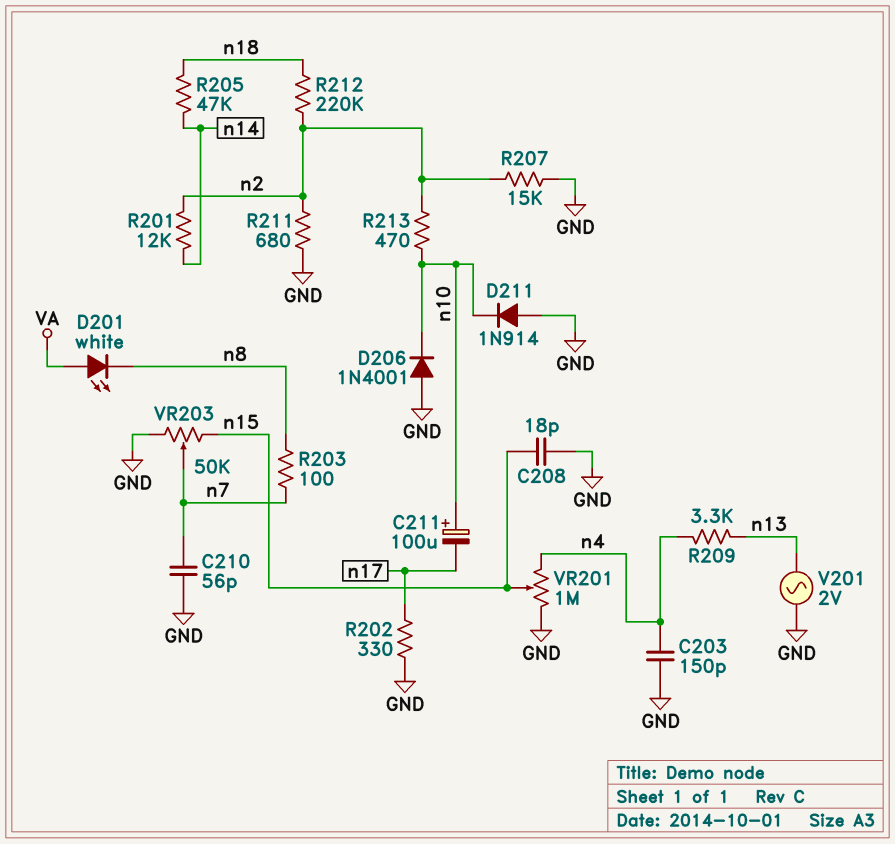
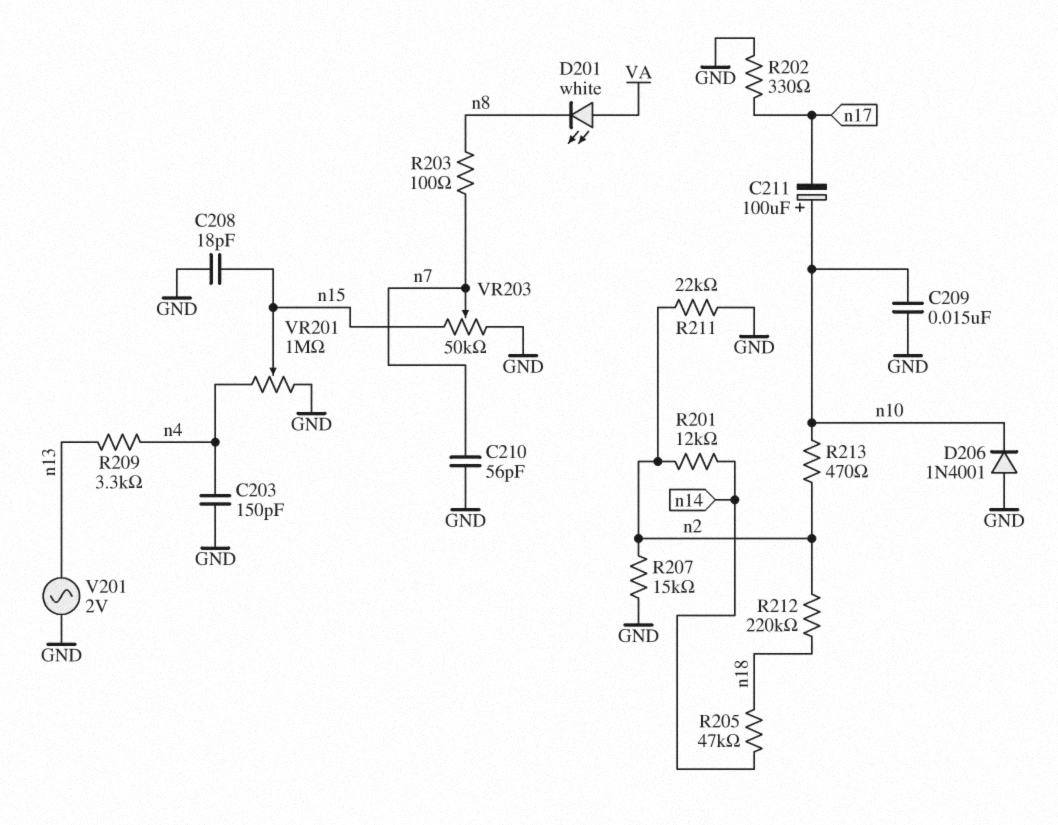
C209: none -> 15nF (GND, n10)
D211: diode 1N914 (A GND, K n10) -> none
R211: 680 (GND, n2) -> 22k (GND, n2)

